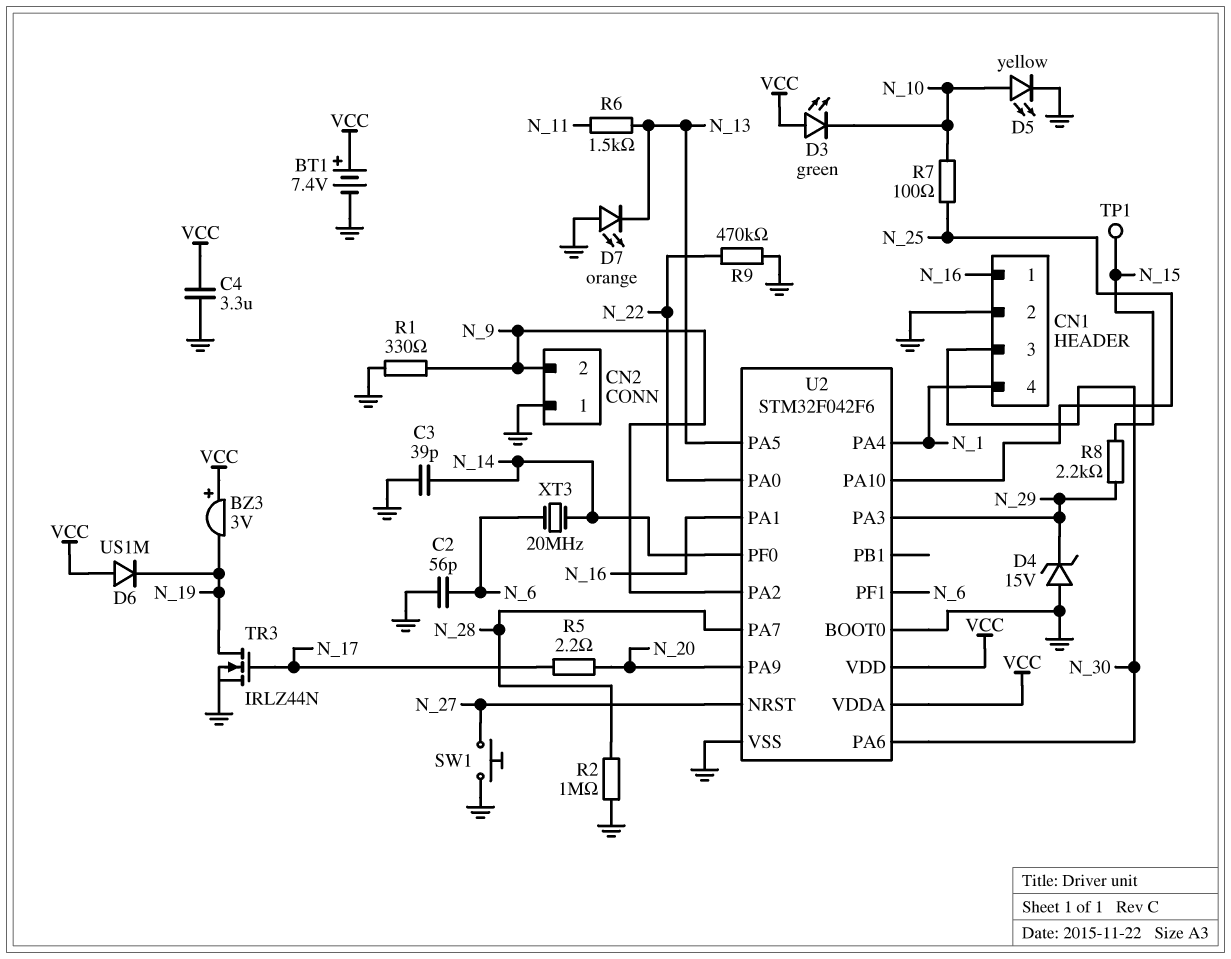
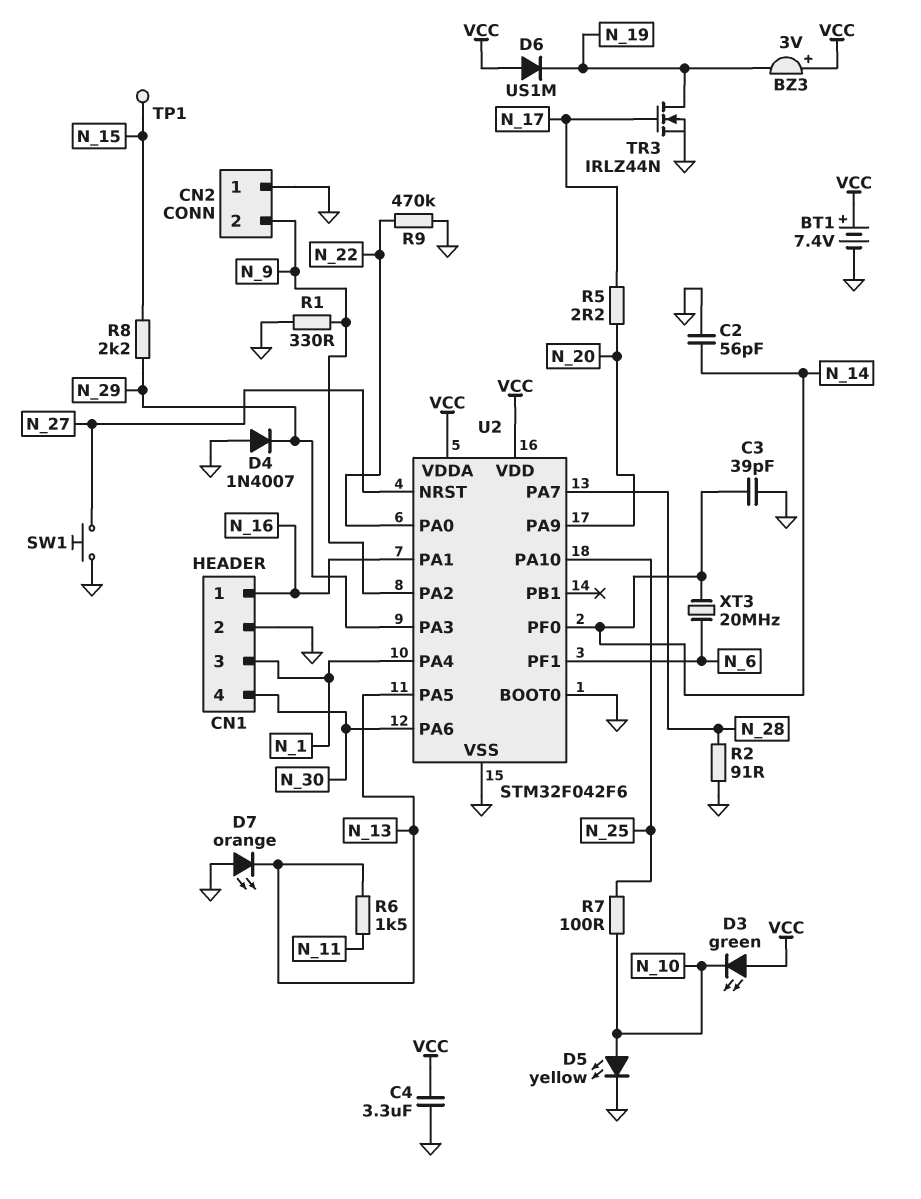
C2: 56pF (GND, N_6) -> 56pF (GND, N_14)
CN1 pin 3: N_30 -> N_1
CN1 pin 4: N_1 -> N_30
D4: zener 15V (A GND, K N_29) -> diode 1N4007 (A GND, K N_29)
R2: 1M (GND, N_28) -> 91 (GND, N_28)

